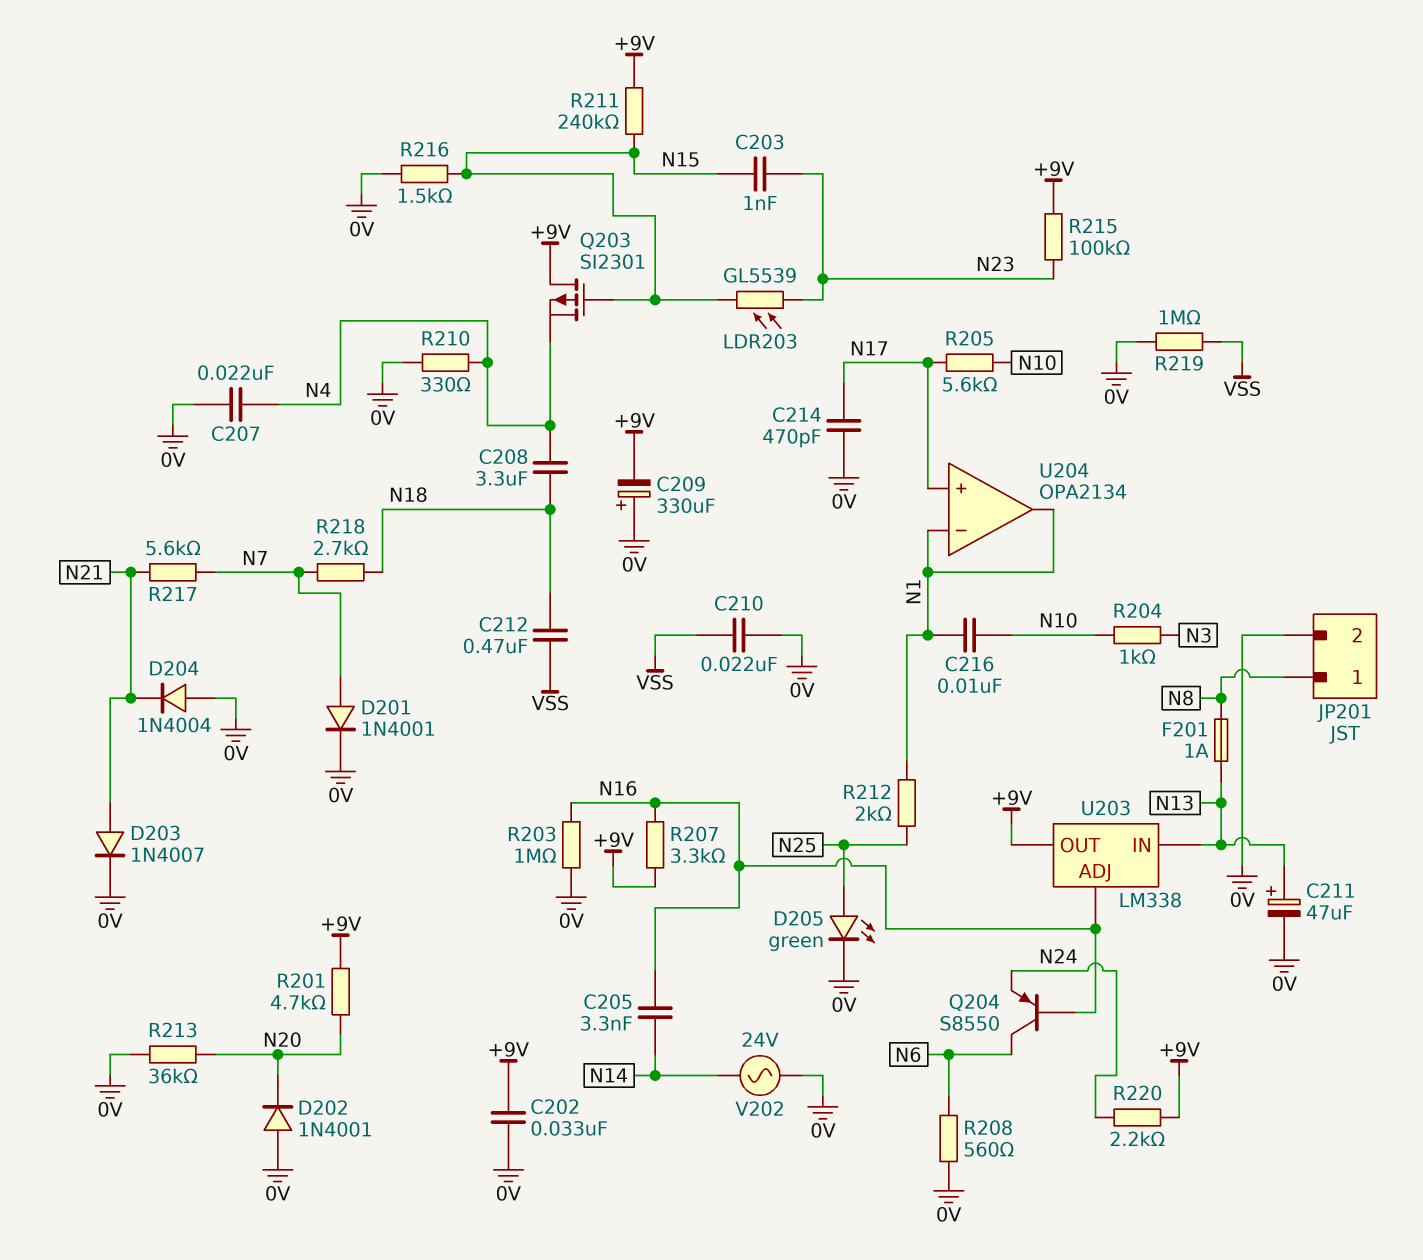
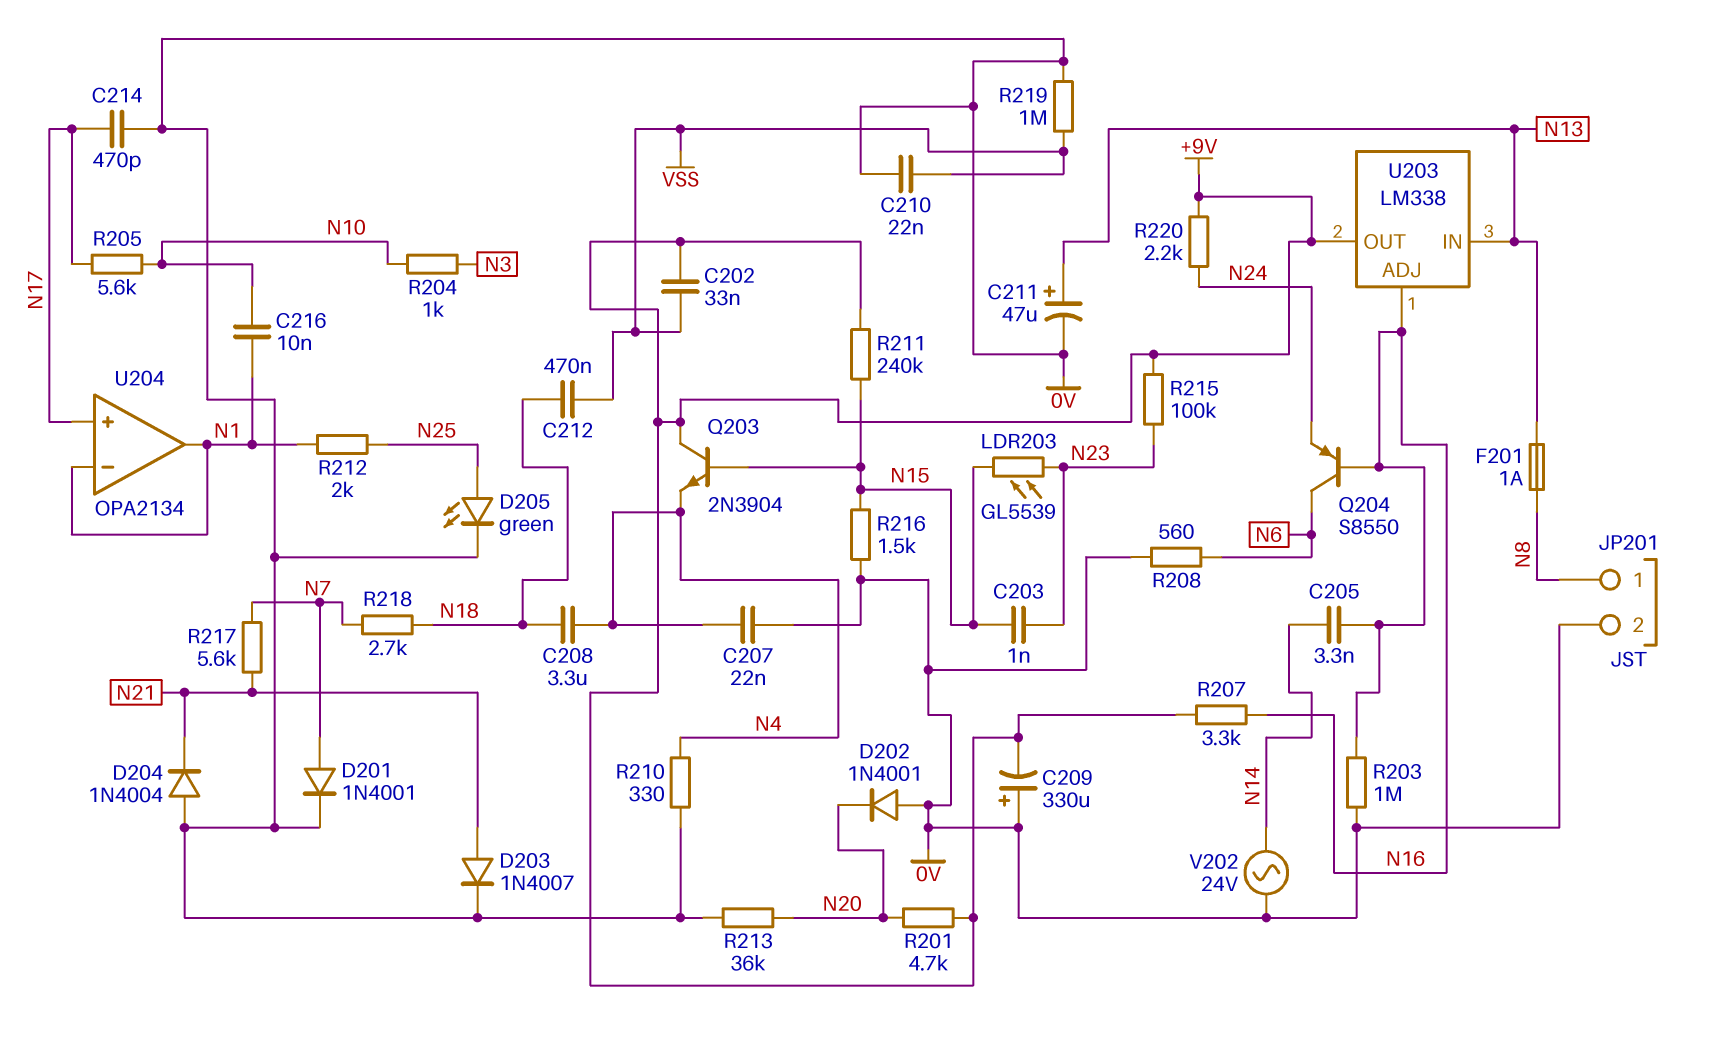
C202: 33nF (+9V, 0V) -> 33nF (+9V, VSS)
Q203: PMOS SI2301 (G N15, D +9V, S N4) -> NPN 2N3904 (B N15, C +9V, E N4)

